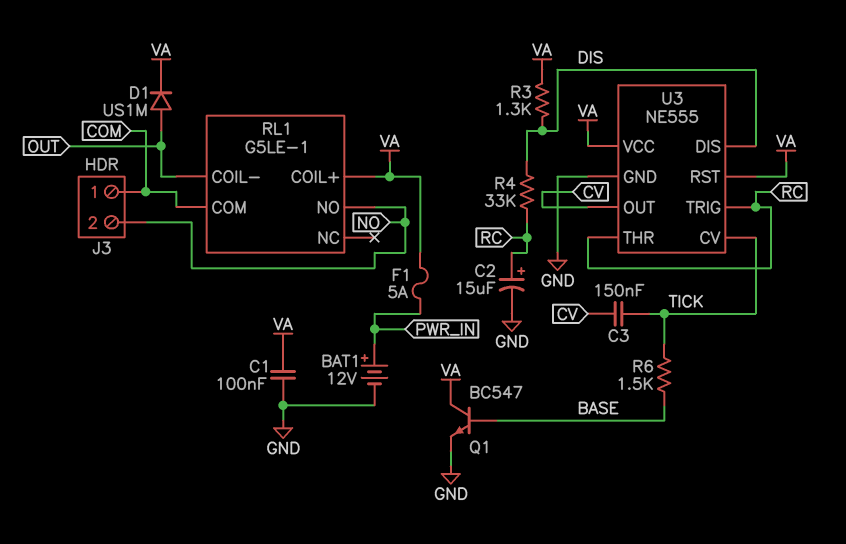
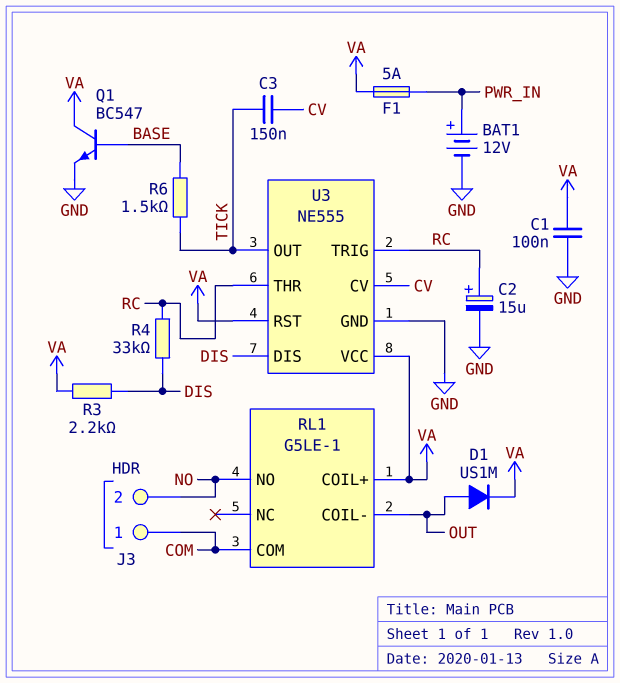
R3: 1.3k (DIS, VA) -> 2.2k (DIS, VA)
U3 pin CV: TICK -> CV
U3 pin OUT: CV -> TICK

